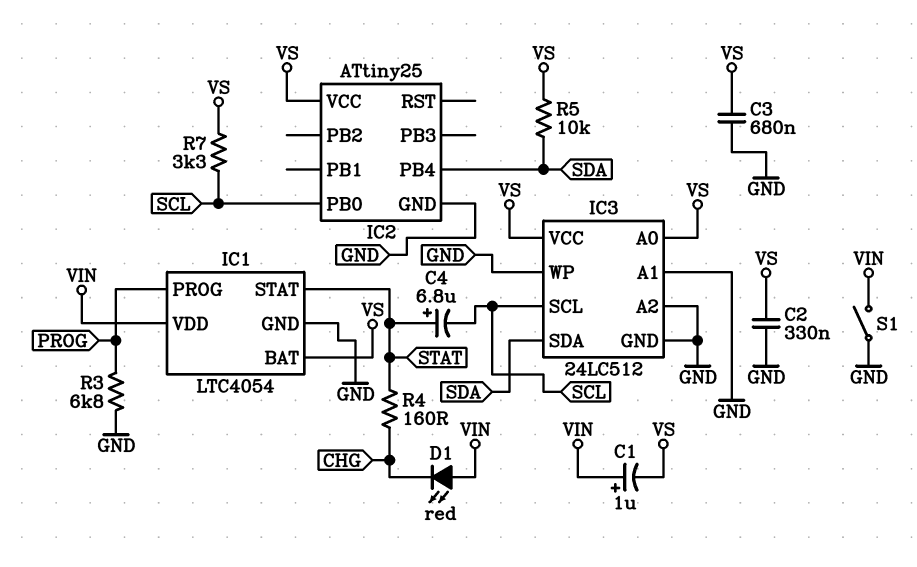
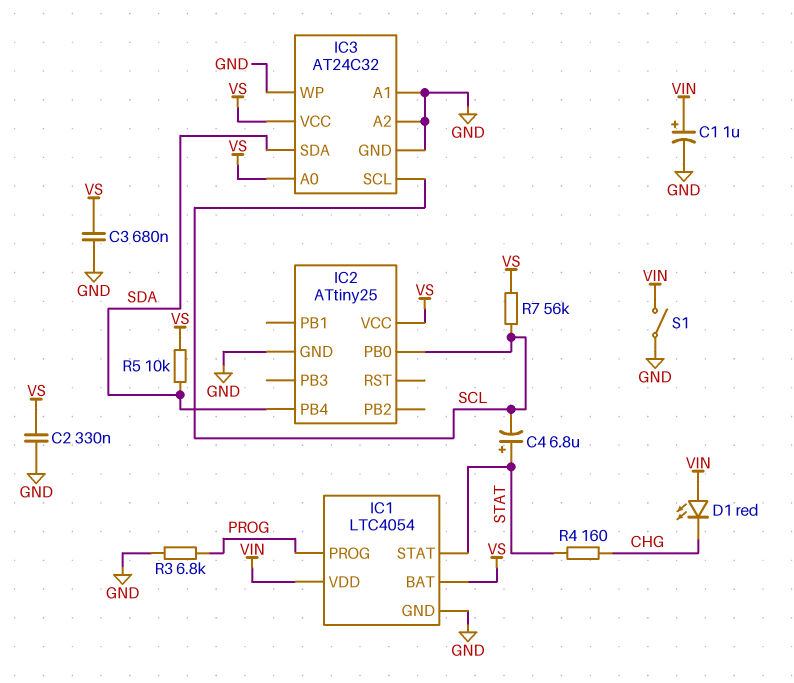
C1: 1uF (plus VIN, minus VS) -> 1uF (plus VIN, minus GND)
IC3: 24LC512 -> AT24C32
R7: 3.3k (SCL, VS) -> 56k (SCL, VS)

